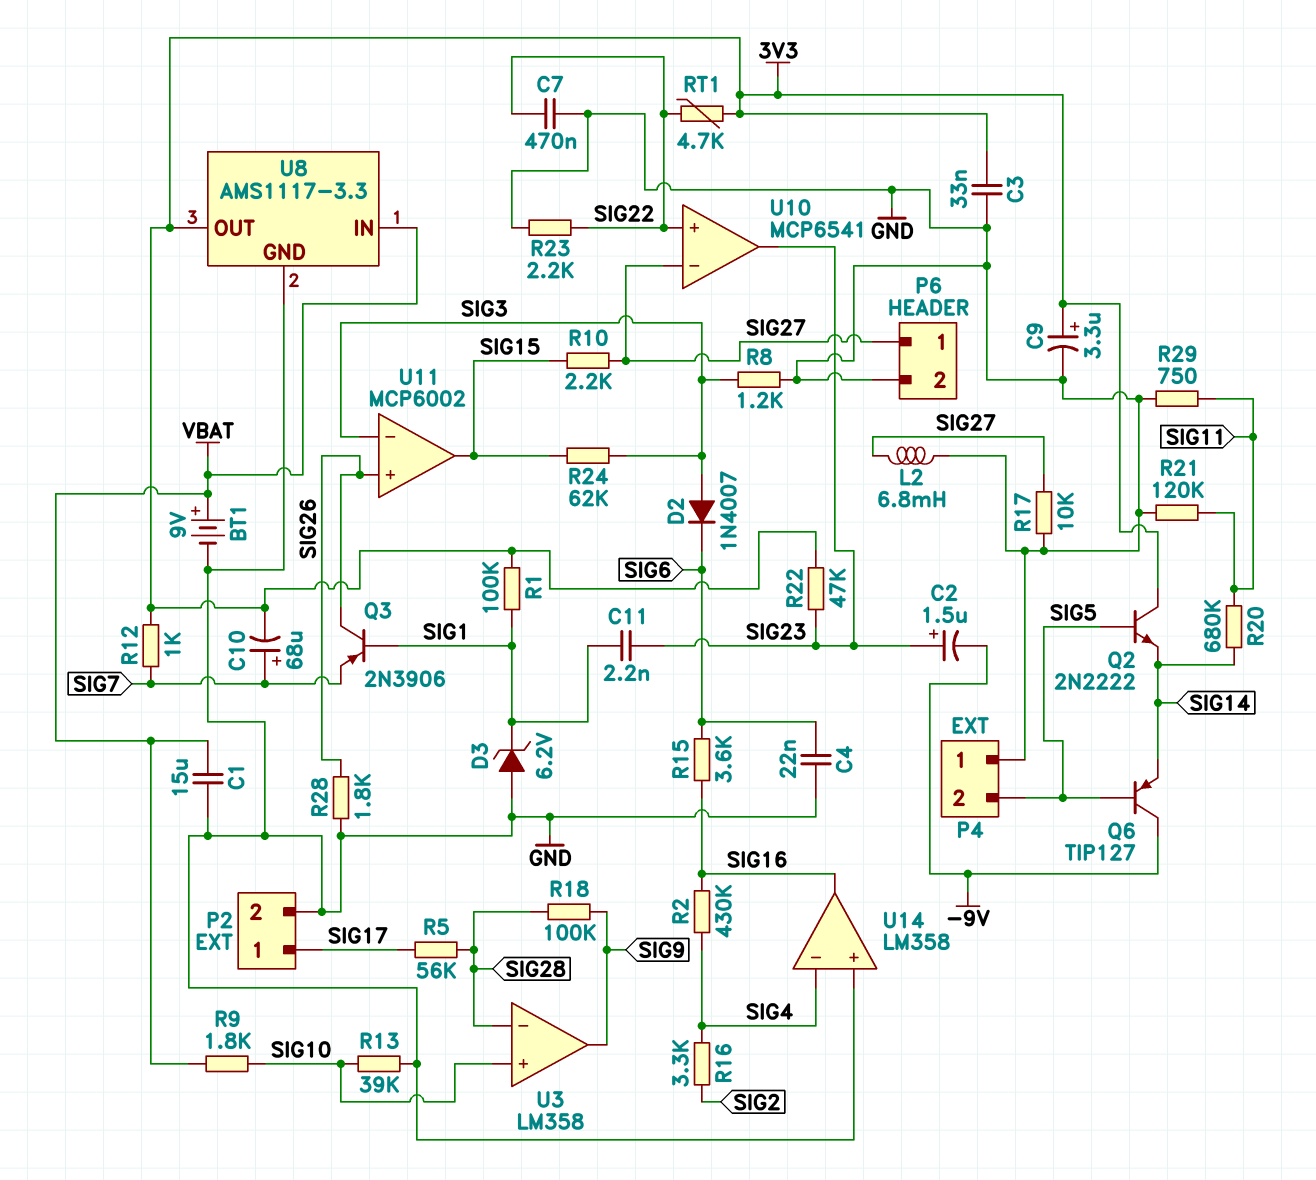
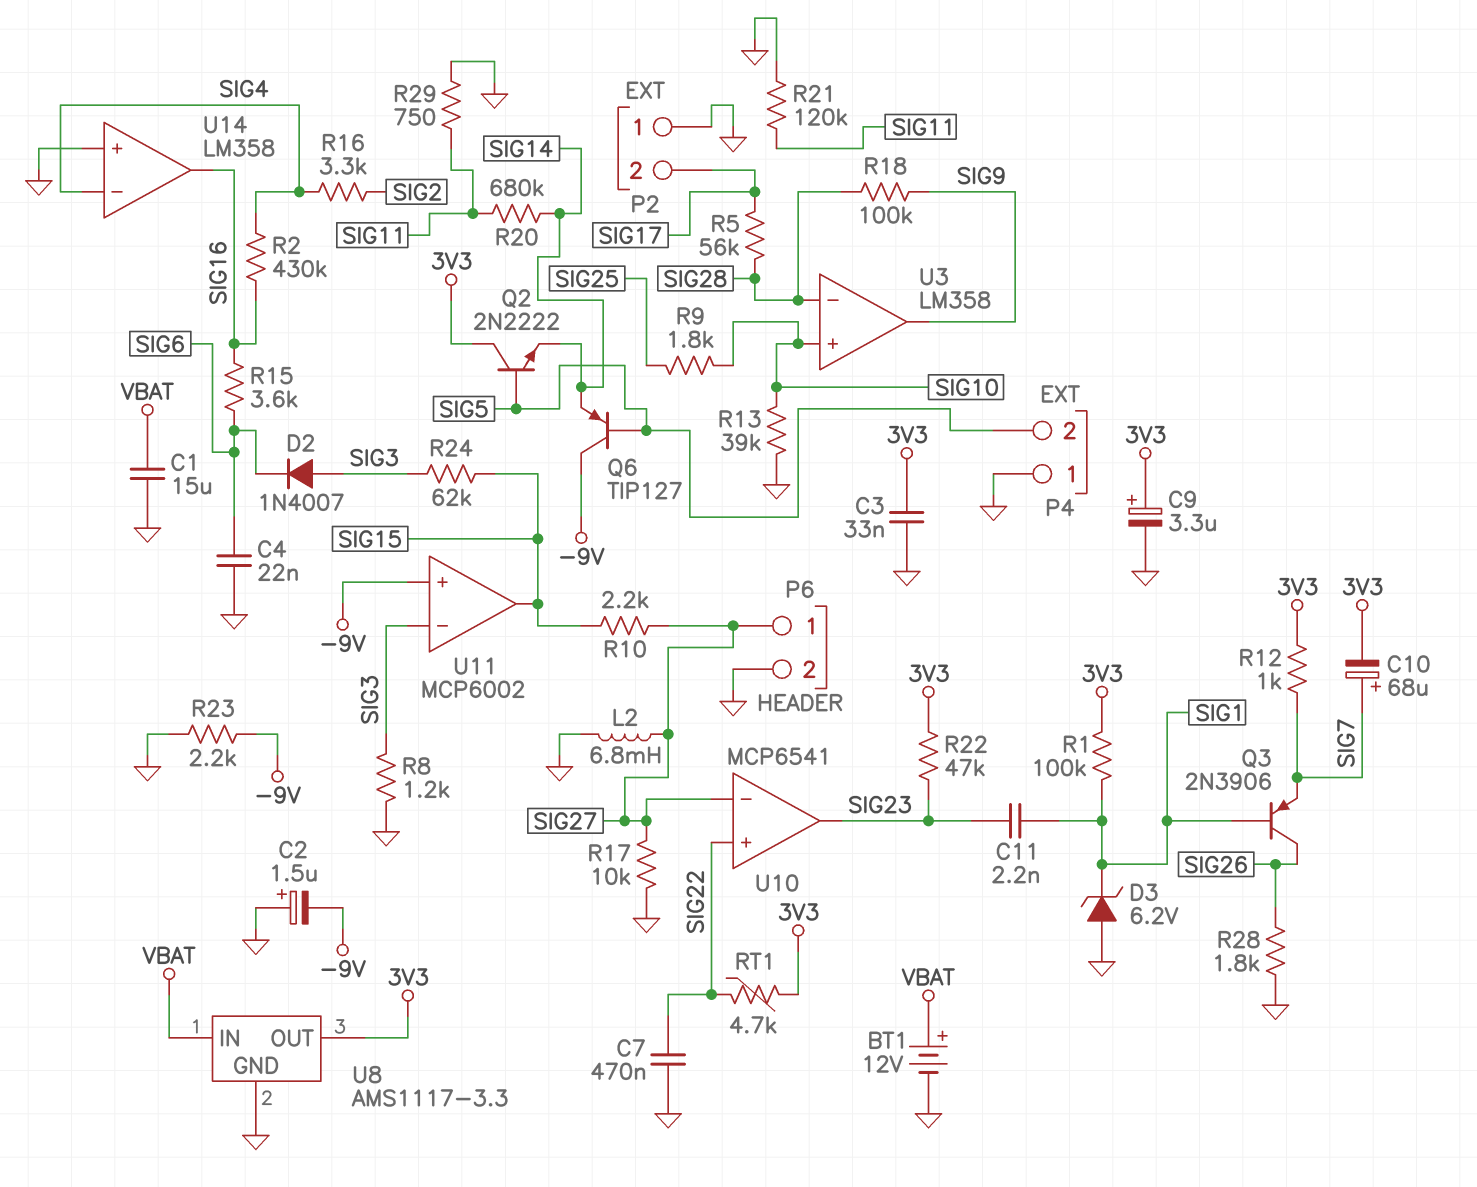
BT1: 9V (plus VBAT, minus GND) -> 12V (plus VBAT, minus GND)
C2: 1.5uF (plus SIG23, minus -9V) -> 1.5uF (plus GND, minus -9V)
P2 pin 1: SIG17 -> GND
P2 pin 2: GND -> SIG17
R9: 1.8k (SIG10, VBAT) -> 1.8k (SIG10, SIG25)
R23: 2.2k (GND, SIG22) -> 2.2k (-9V, GND)
U11 pin in+: SIG26 -> -9V

